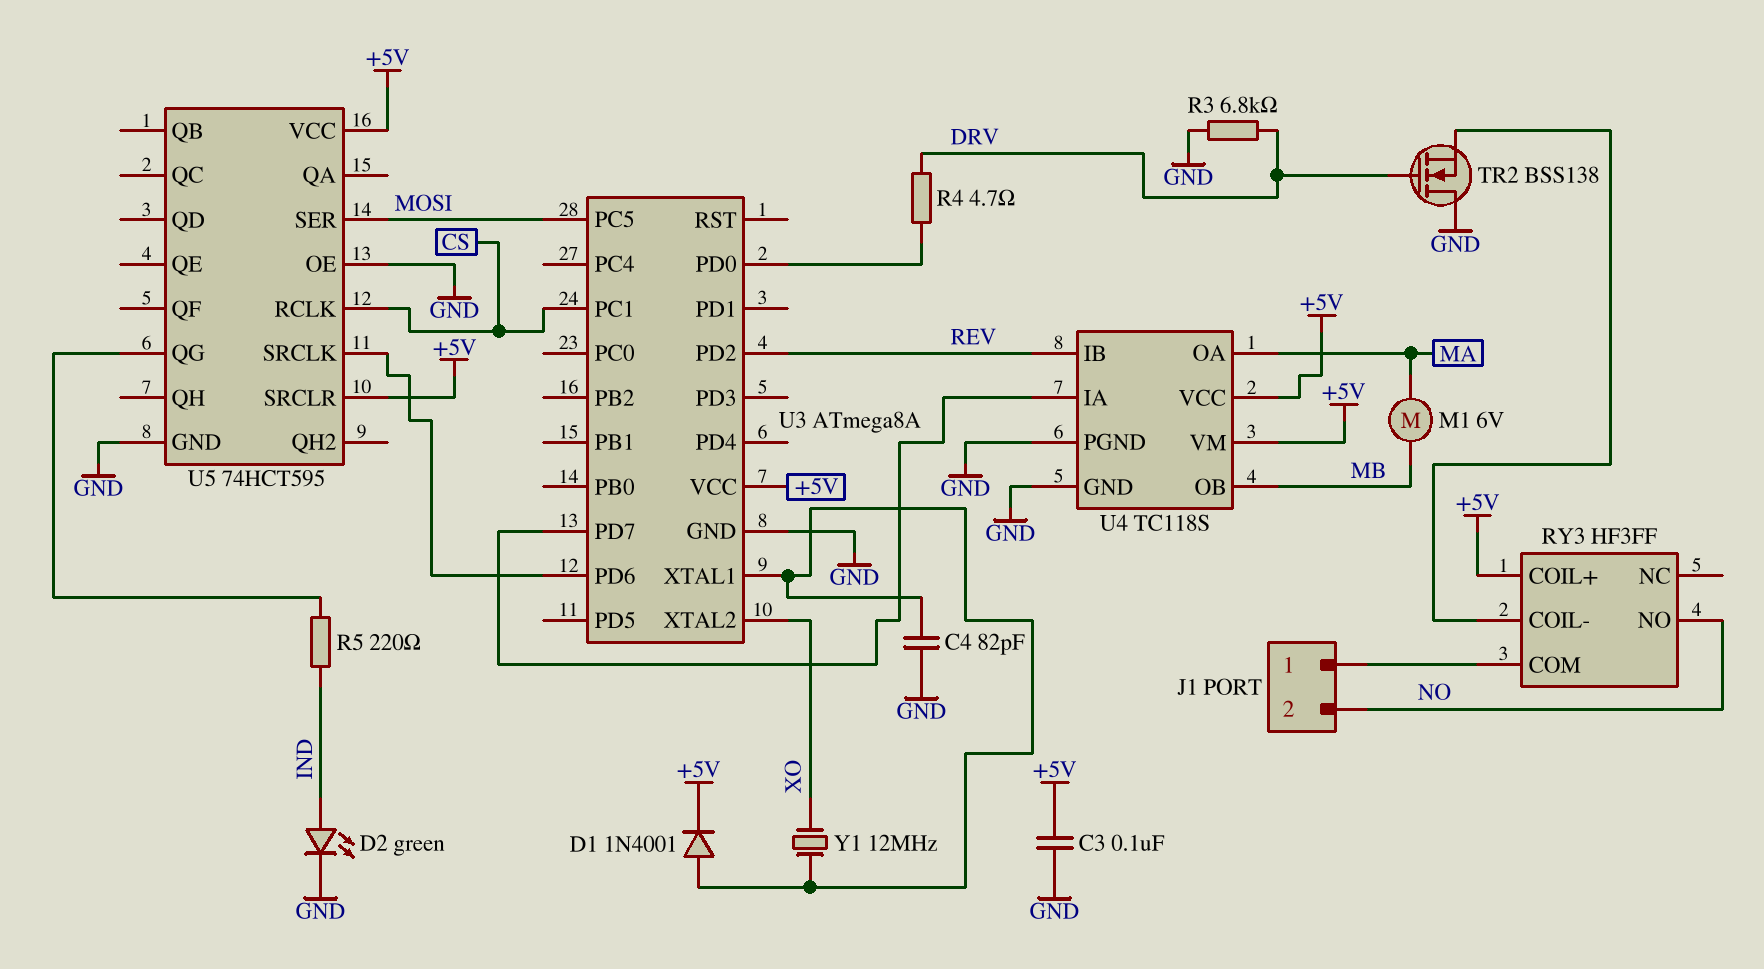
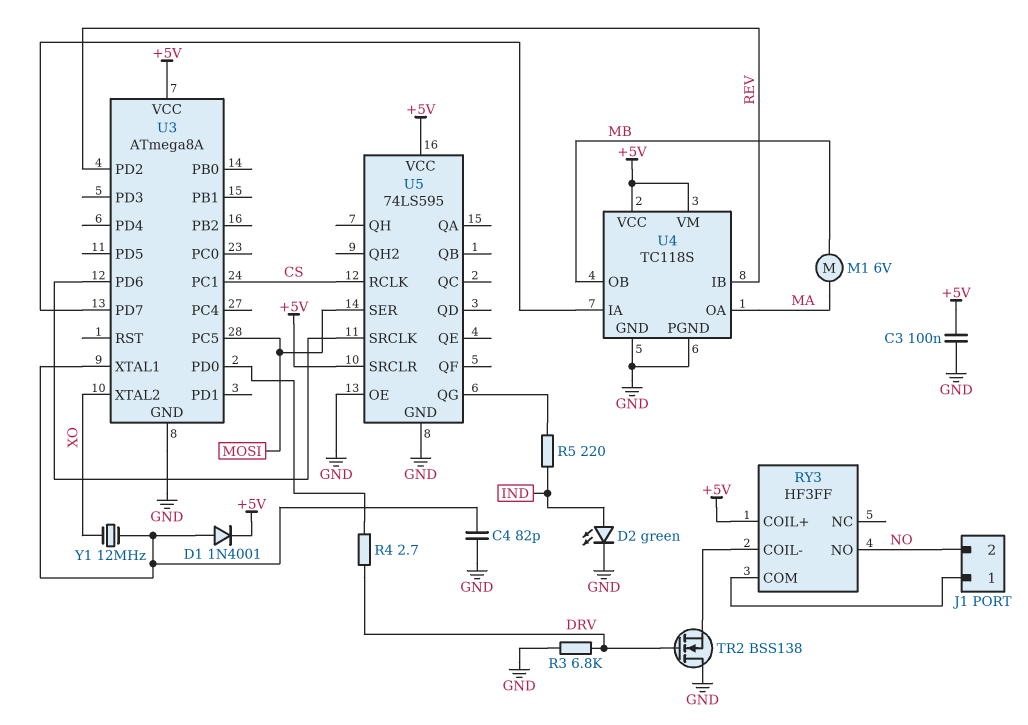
R4: 4.7 (DRV, U3/PD0) -> 2.7 (DRV, U3/PD0)
U5: 74HCT595 -> 74LS595

